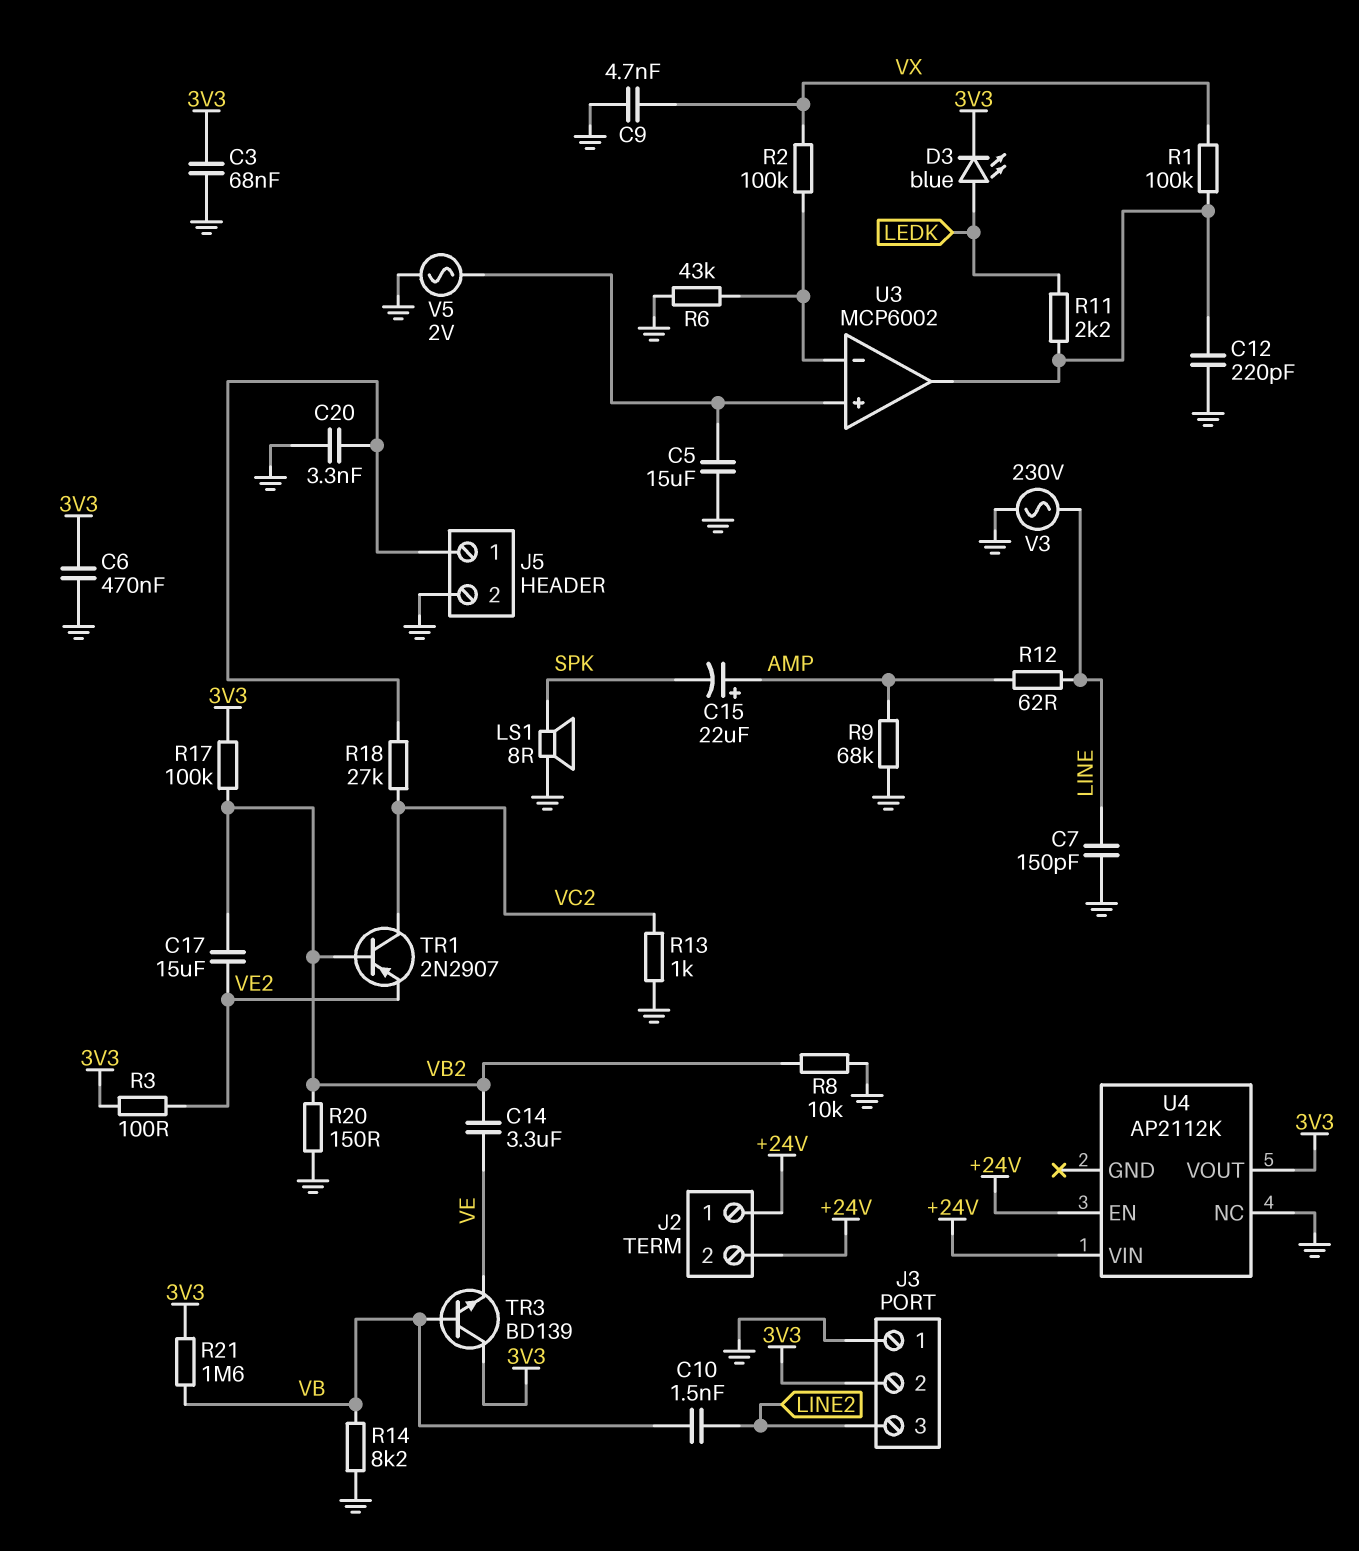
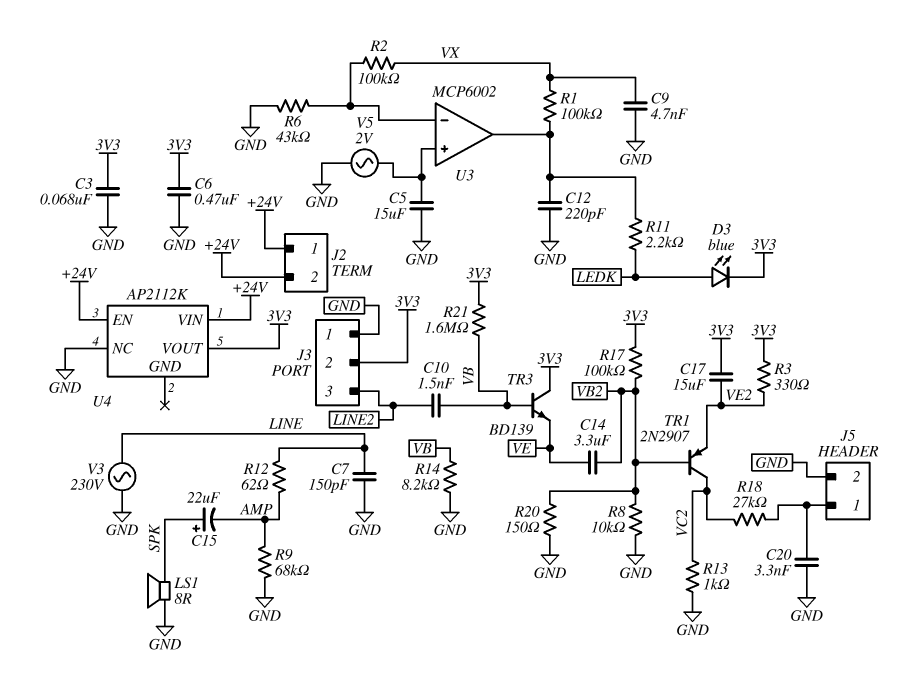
C15: 22uF (plus AMP, minus SPK) -> 22uF (plus SPK, minus AMP)
C17: 15uF (VB2, VE2) -> 15uF (3V3, VE2)
R3: 100 (3V3, VE2) -> 330 (3V3, VE2)

